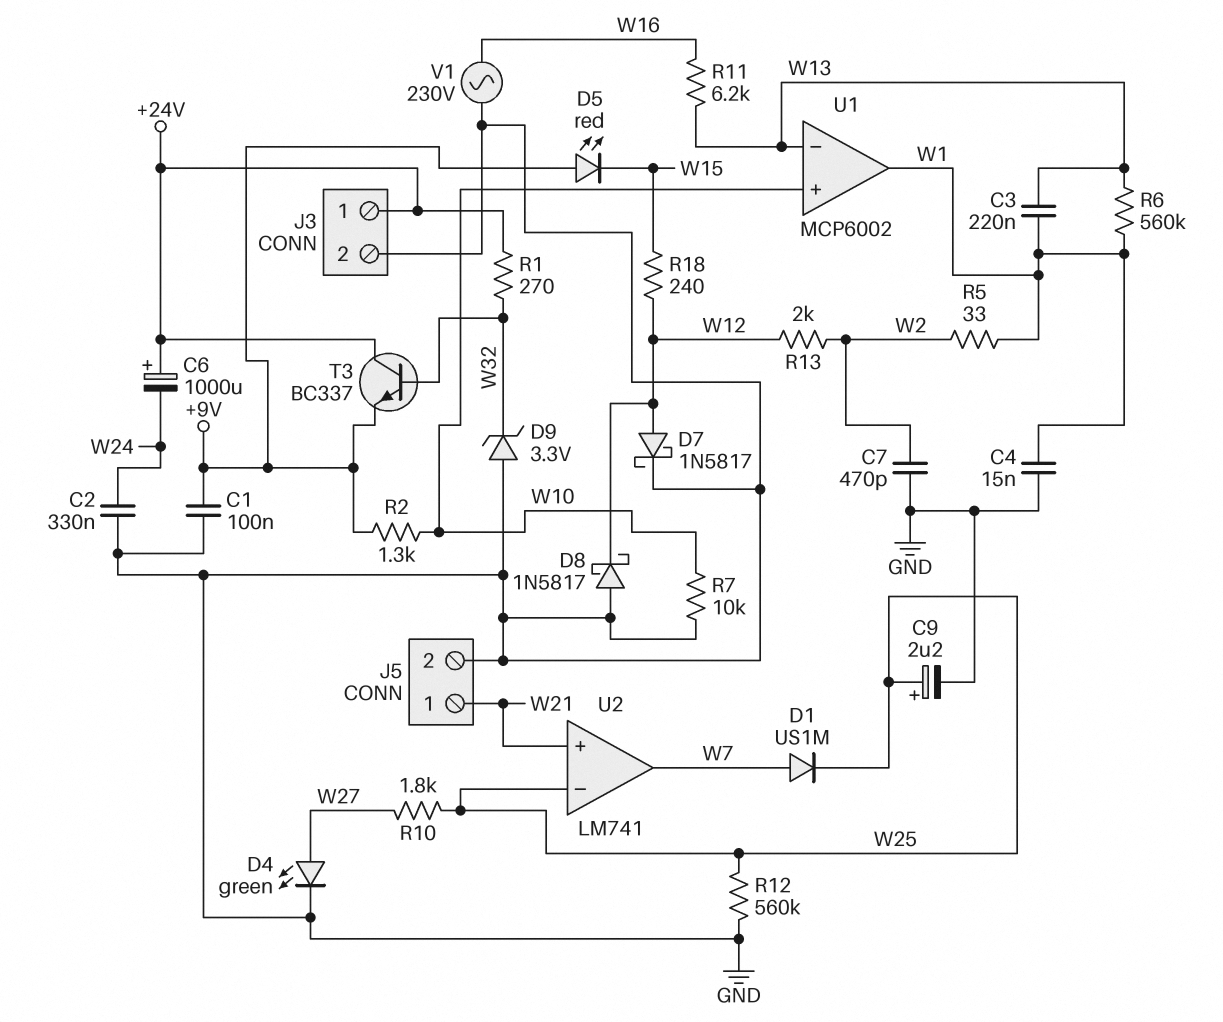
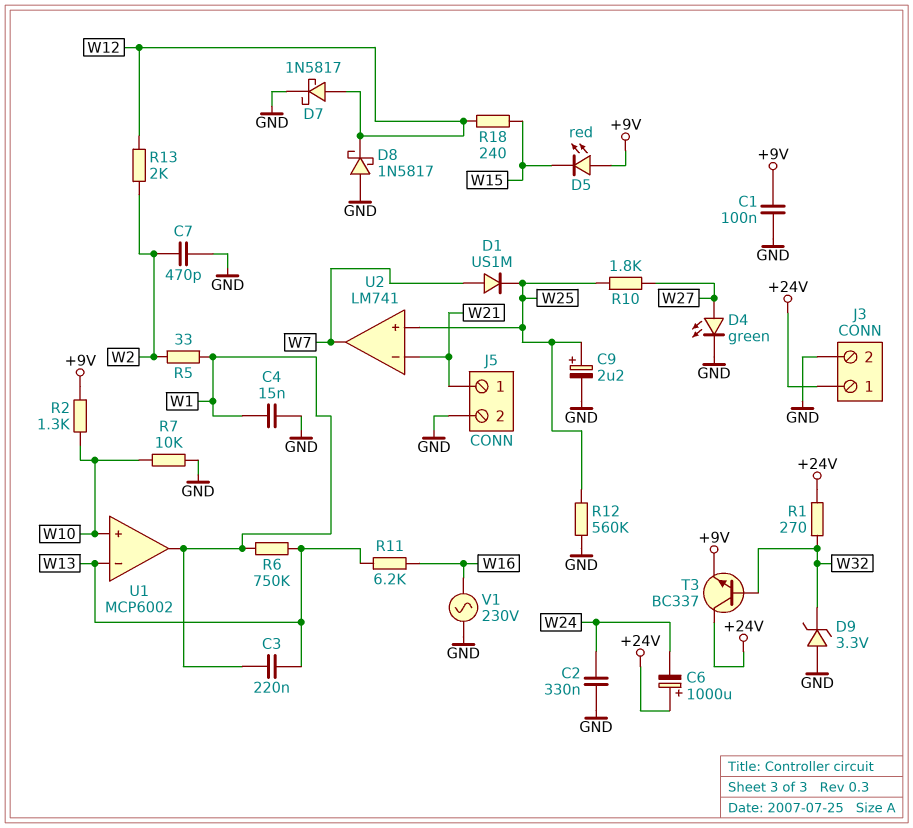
R6: 560k (W1, W13) -> 750k (W1, W13)
U2 pin in+: W21 -> W25
U2 pin in-: W25 -> W21

